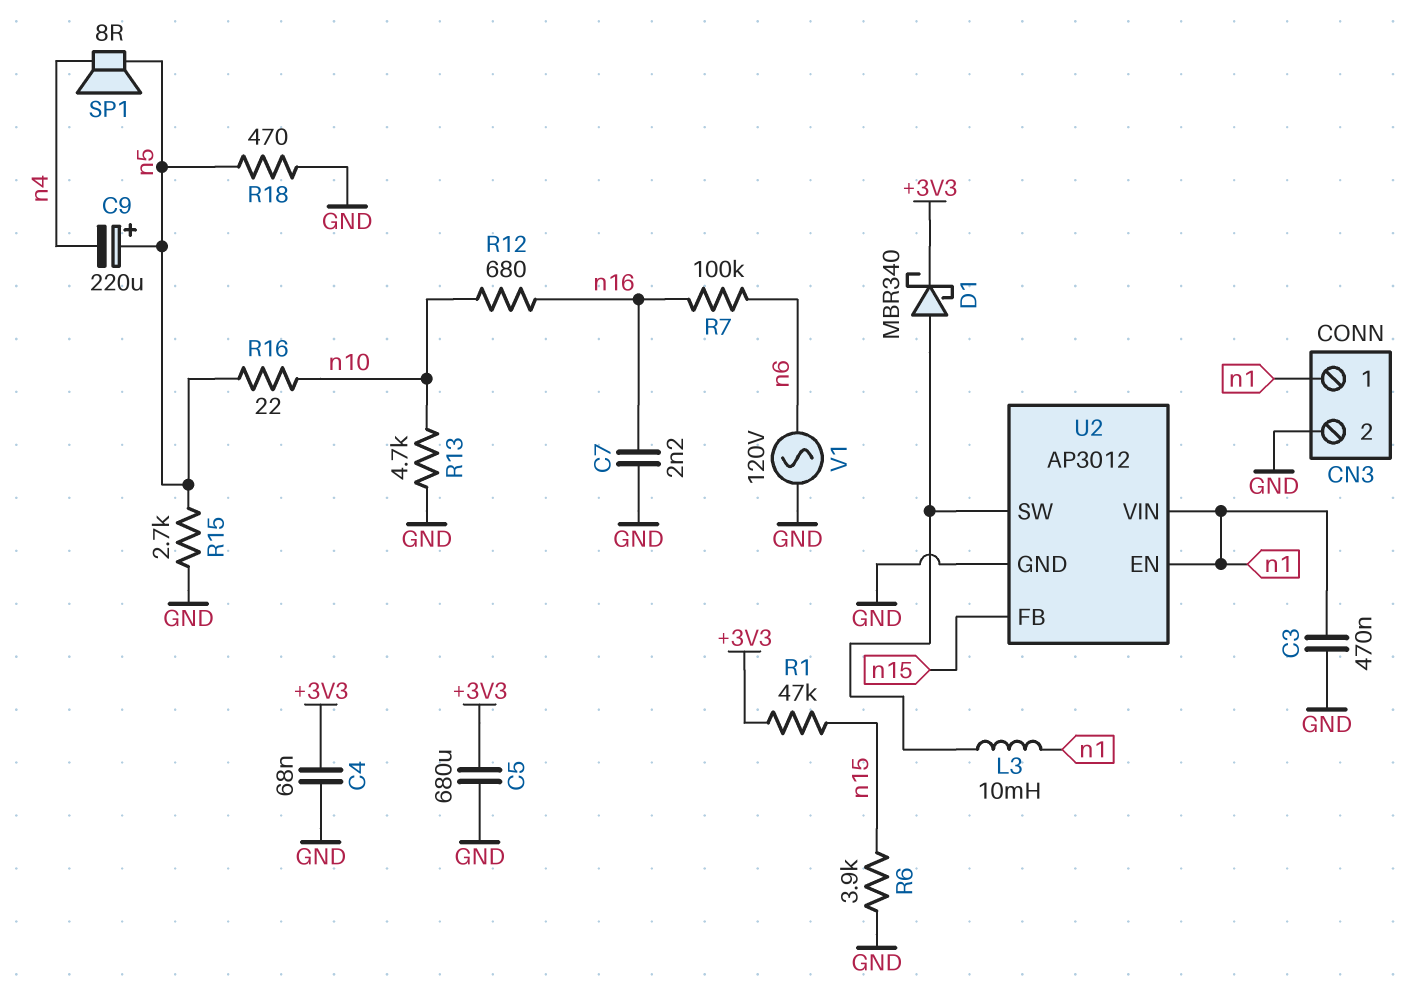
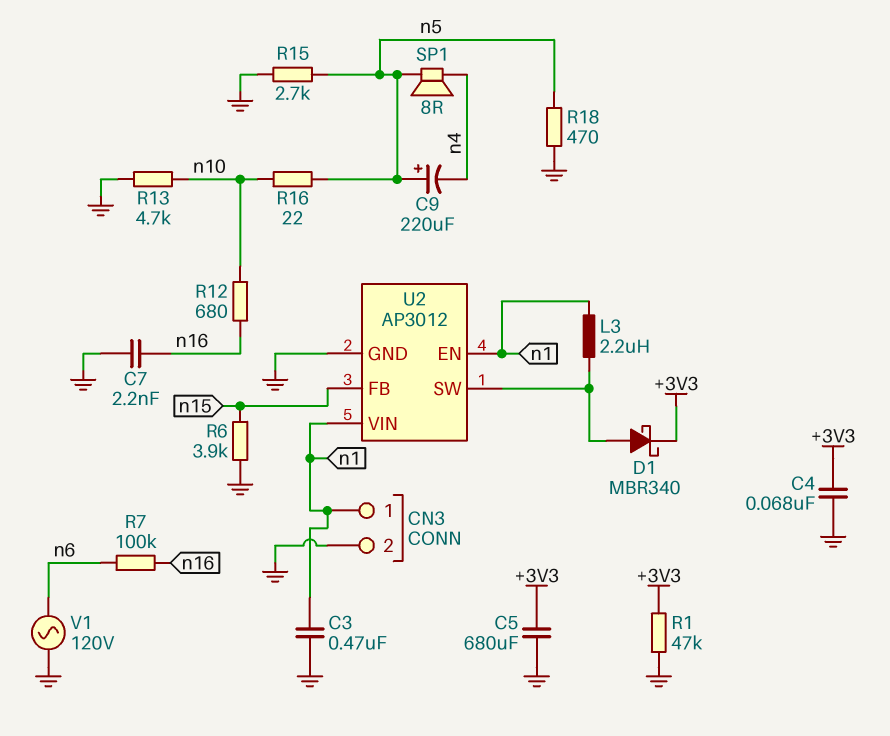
L3: 10mH (U2/SW, n1) -> 2.2uH (U2/SW, n1)
R1: 47k (+3V3, n15) -> 47k (+3V3, GND)

